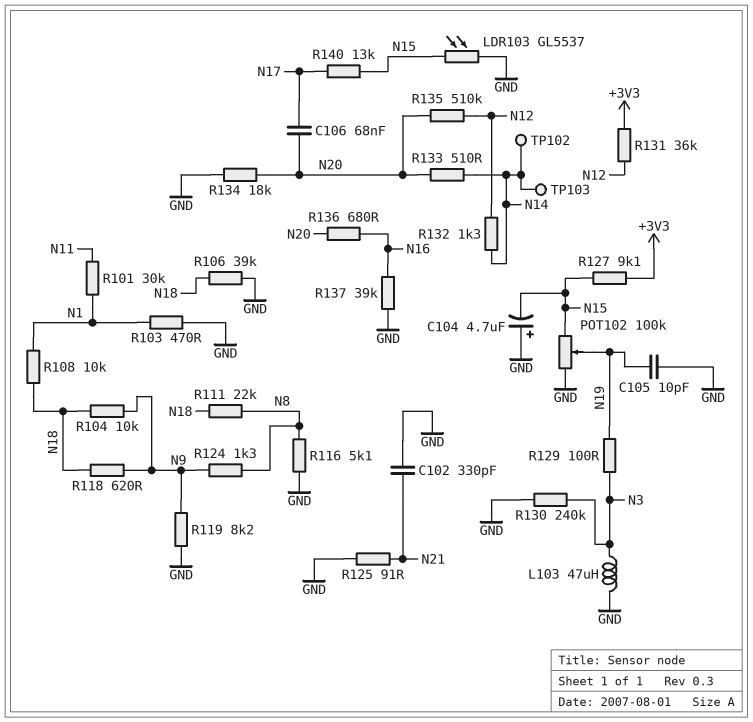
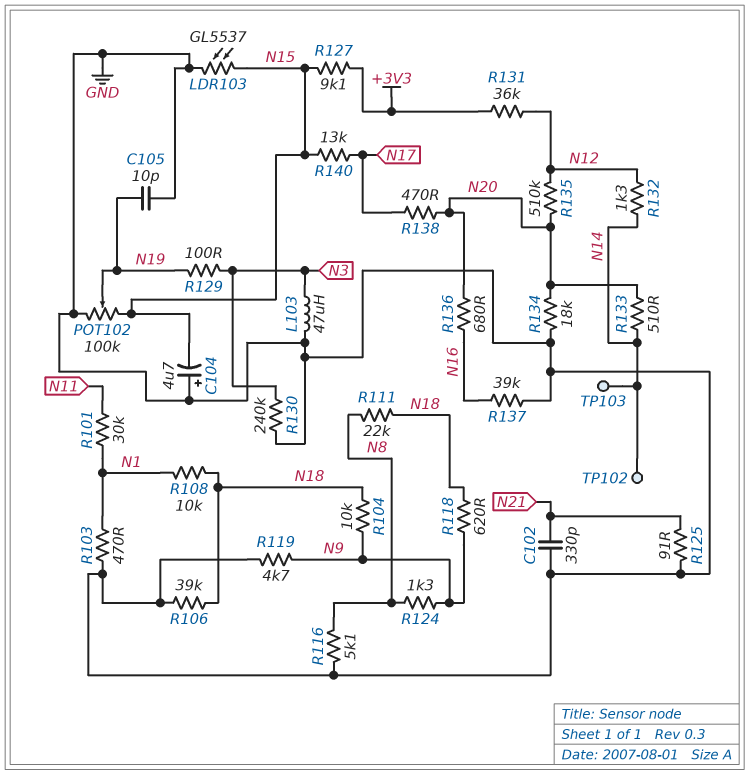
C106: 68nF (N17, N20) -> none
R119: 8.2k (GND, N9) -> 4.7k (GND, N9)
R138: none -> 470 (N17, N20)

